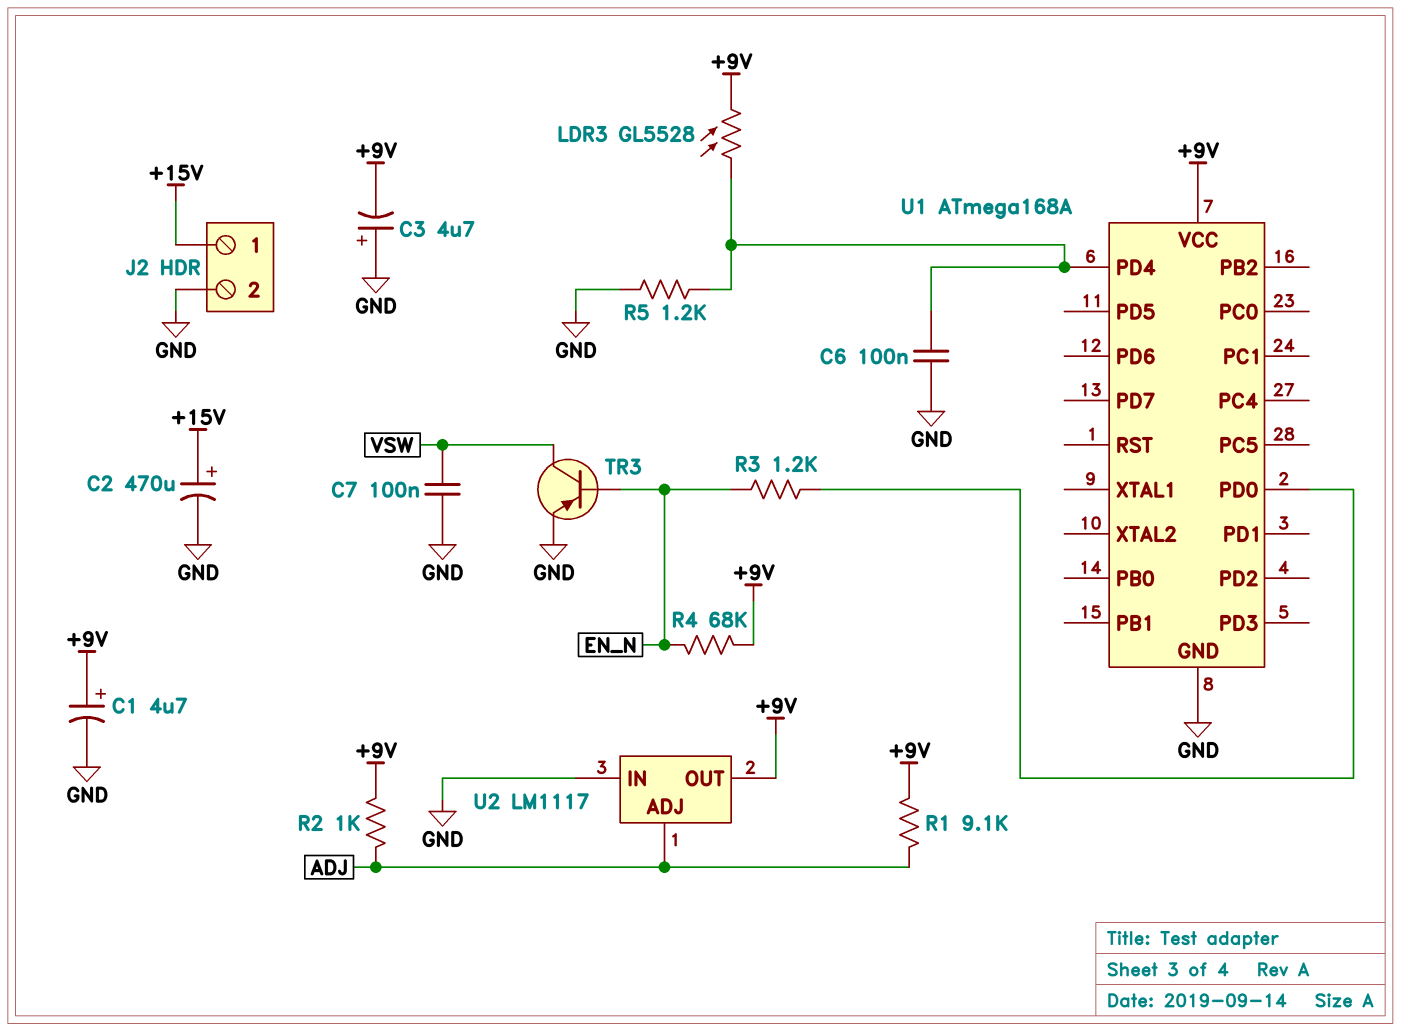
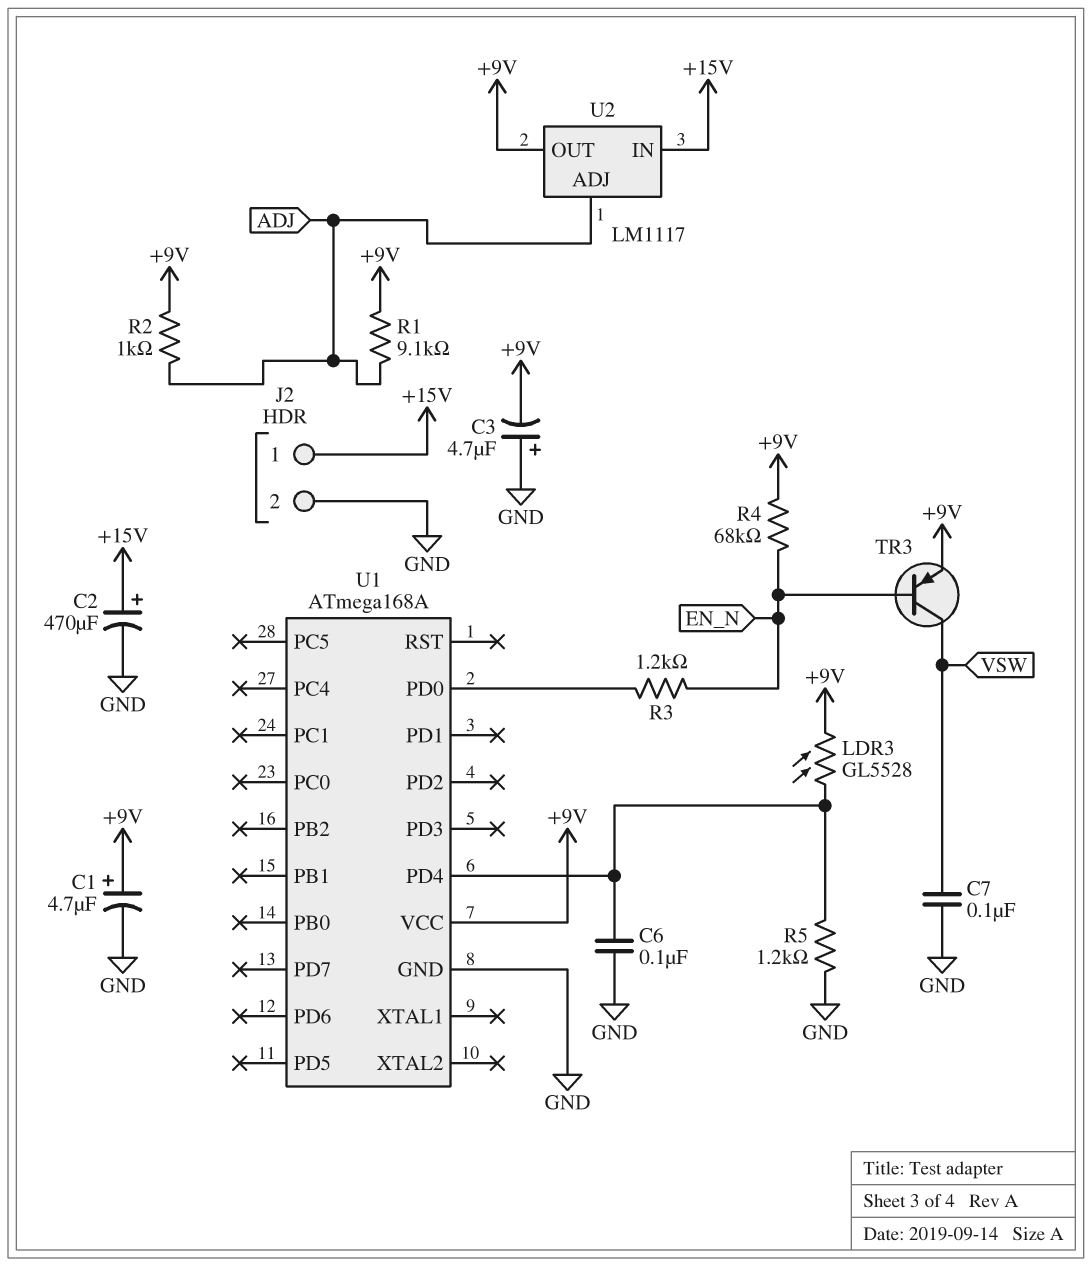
TR3: PNP (B EN_N, C VSW, E GND) -> PNP (B EN_N, C VSW, E +9V)
U2 pin IN: GND -> +15V

